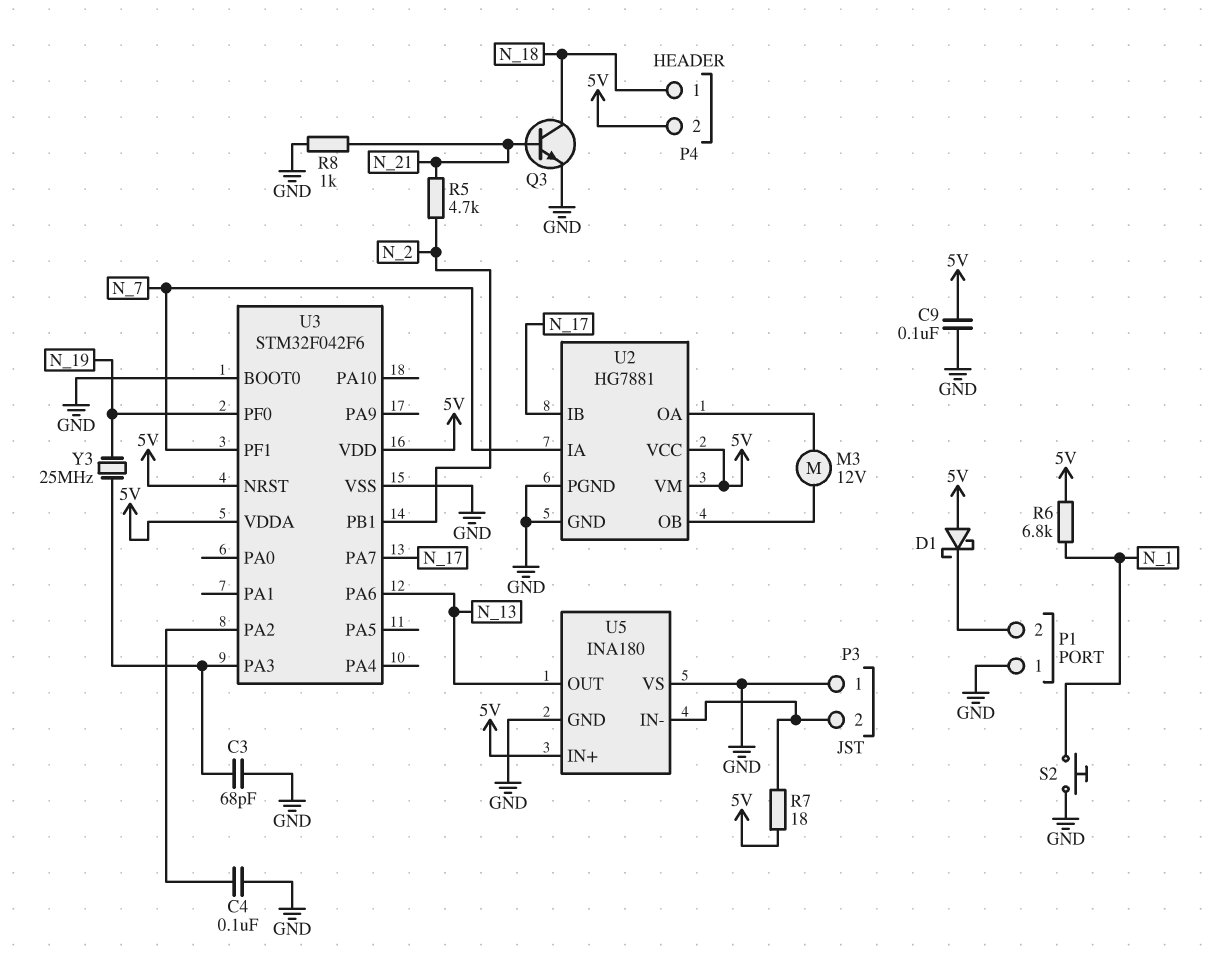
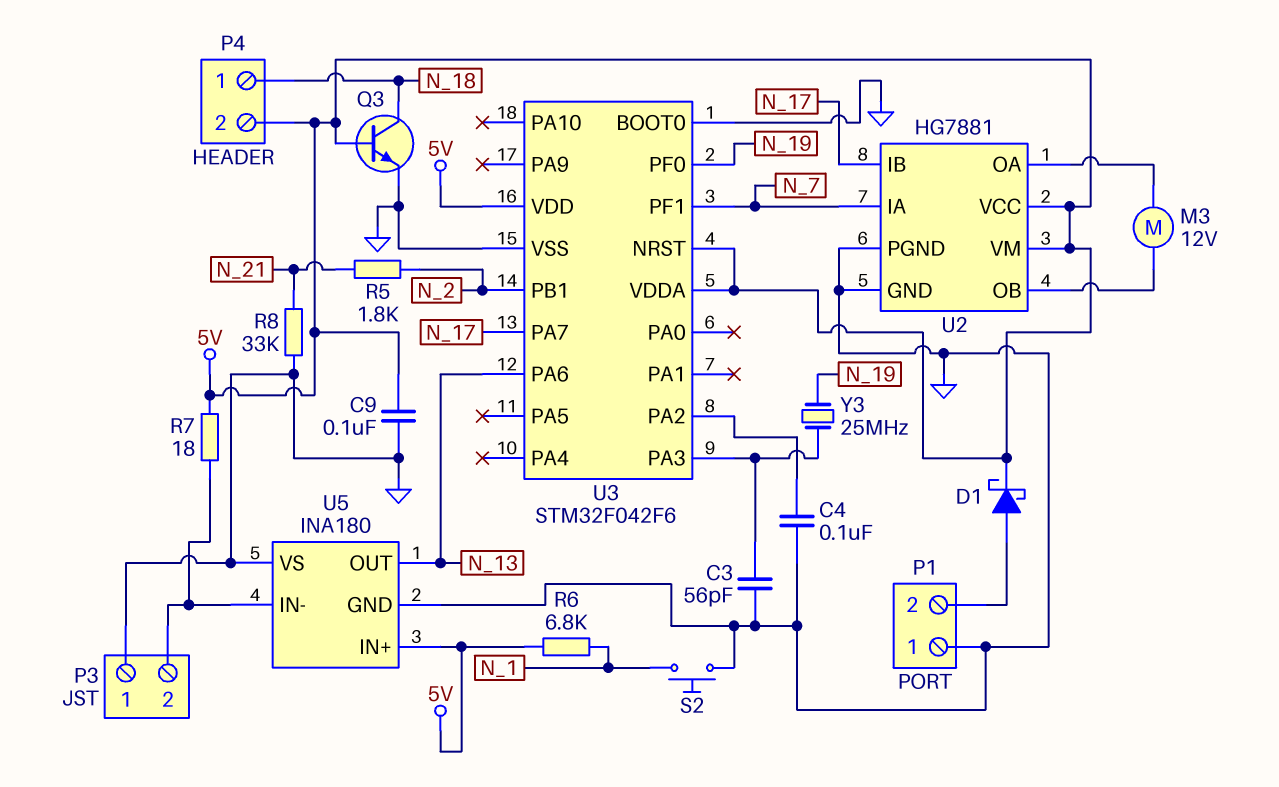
C3: 68pF (GND, U3/PA3) -> 56pF (GND, U3/PA3)
D1: schottky (A 5V, K P1/2) -> schottky (A P1/2, K 5V)
Q3: NPN (B N_21, C N_18, E GND) -> NPN (B 5V, C N_18, E GND)
R5: 4.7k (N_2, N_21) -> 1.8k (N_2, N_21)
R8: 1k (GND, N_21) -> 33k (GND, N_21)

